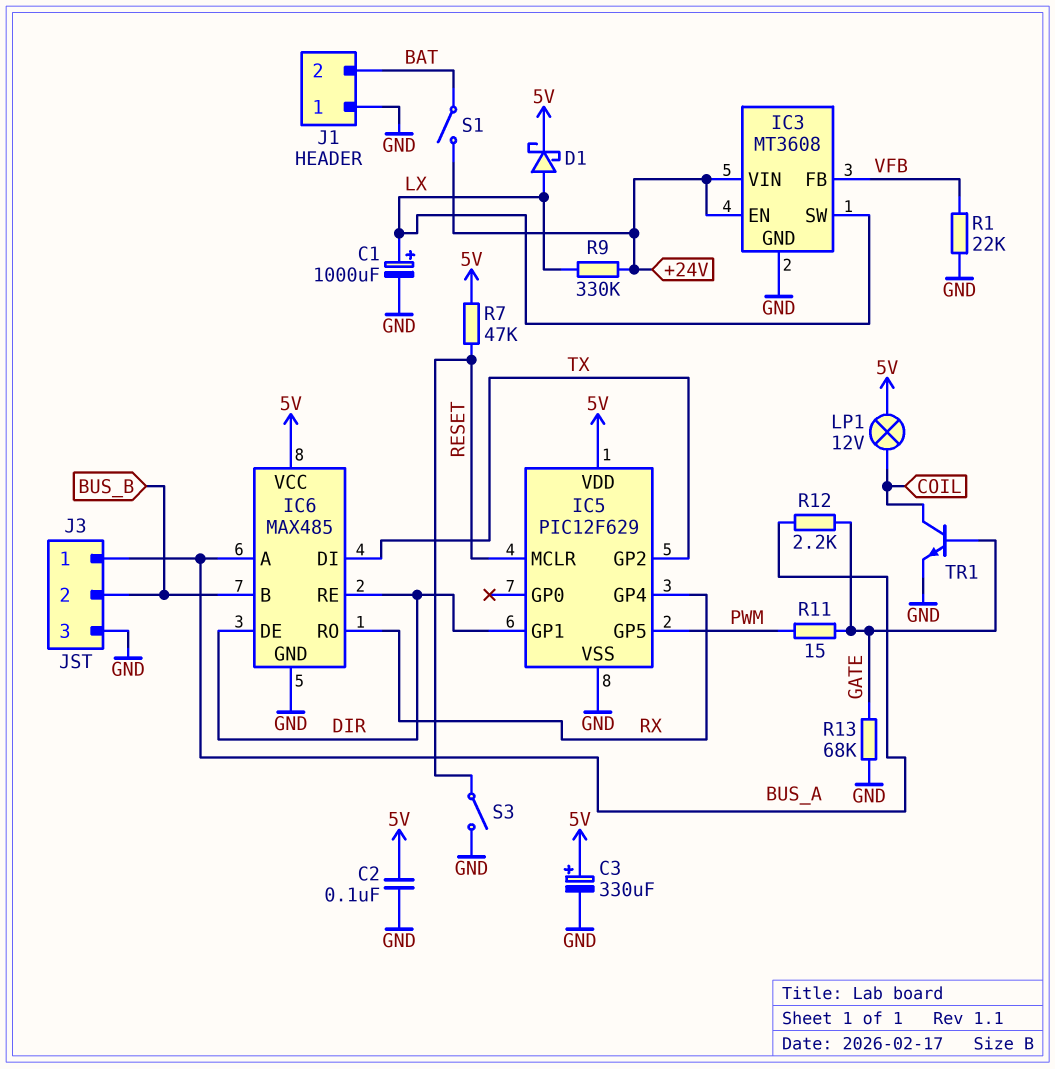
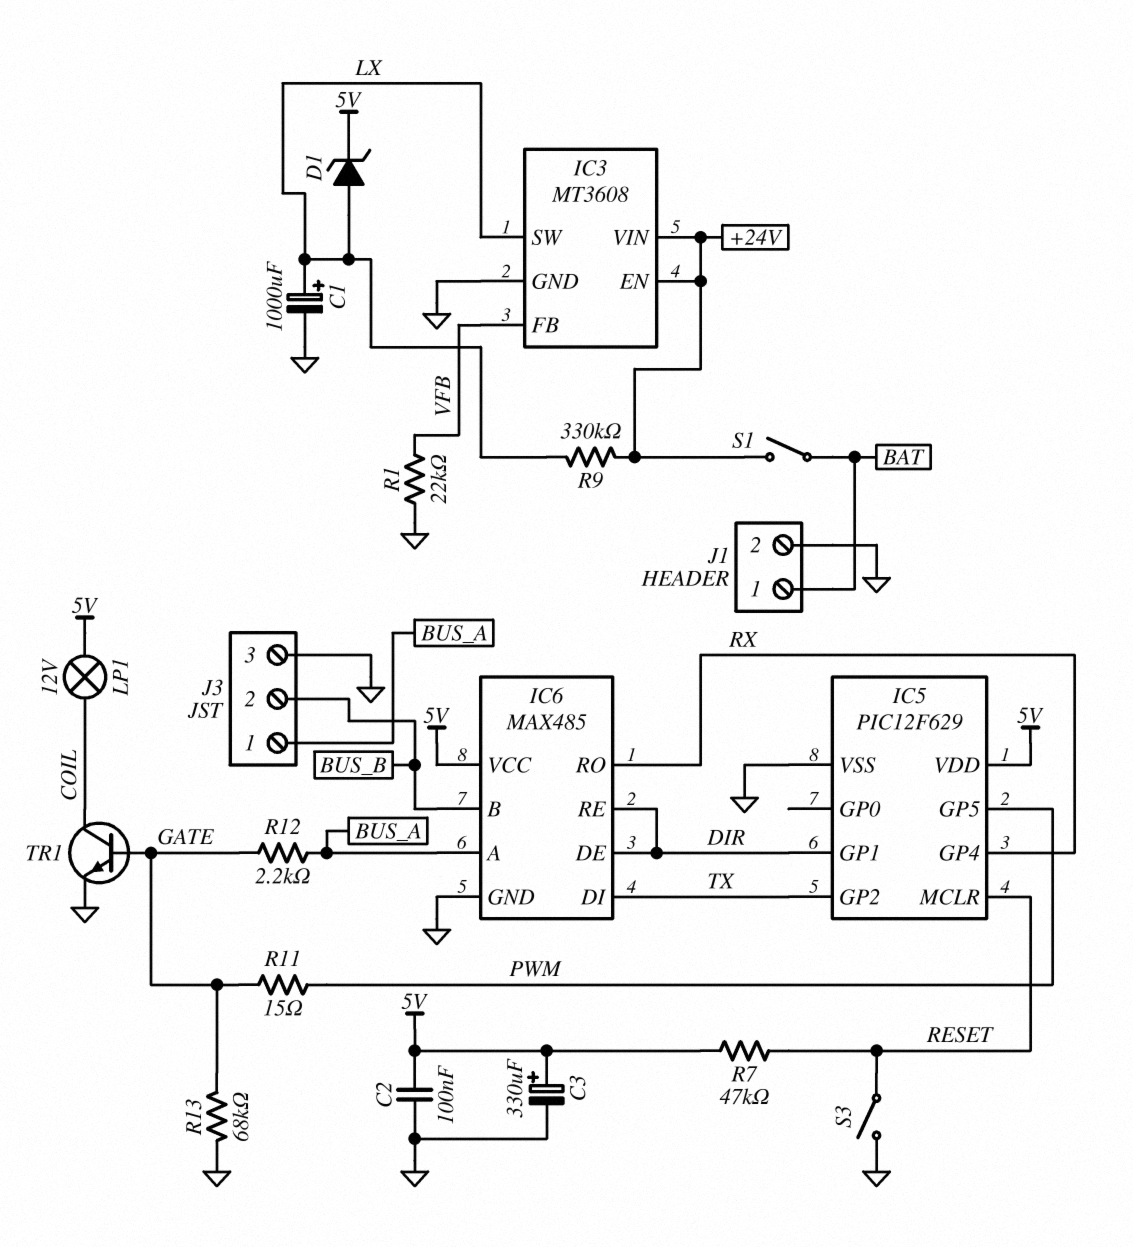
D1: schottky (A LX, K 5V) -> zener (A LX, K 5V)
J1 pin 1: GND -> BAT
J1 pin 2: BAT -> GND

